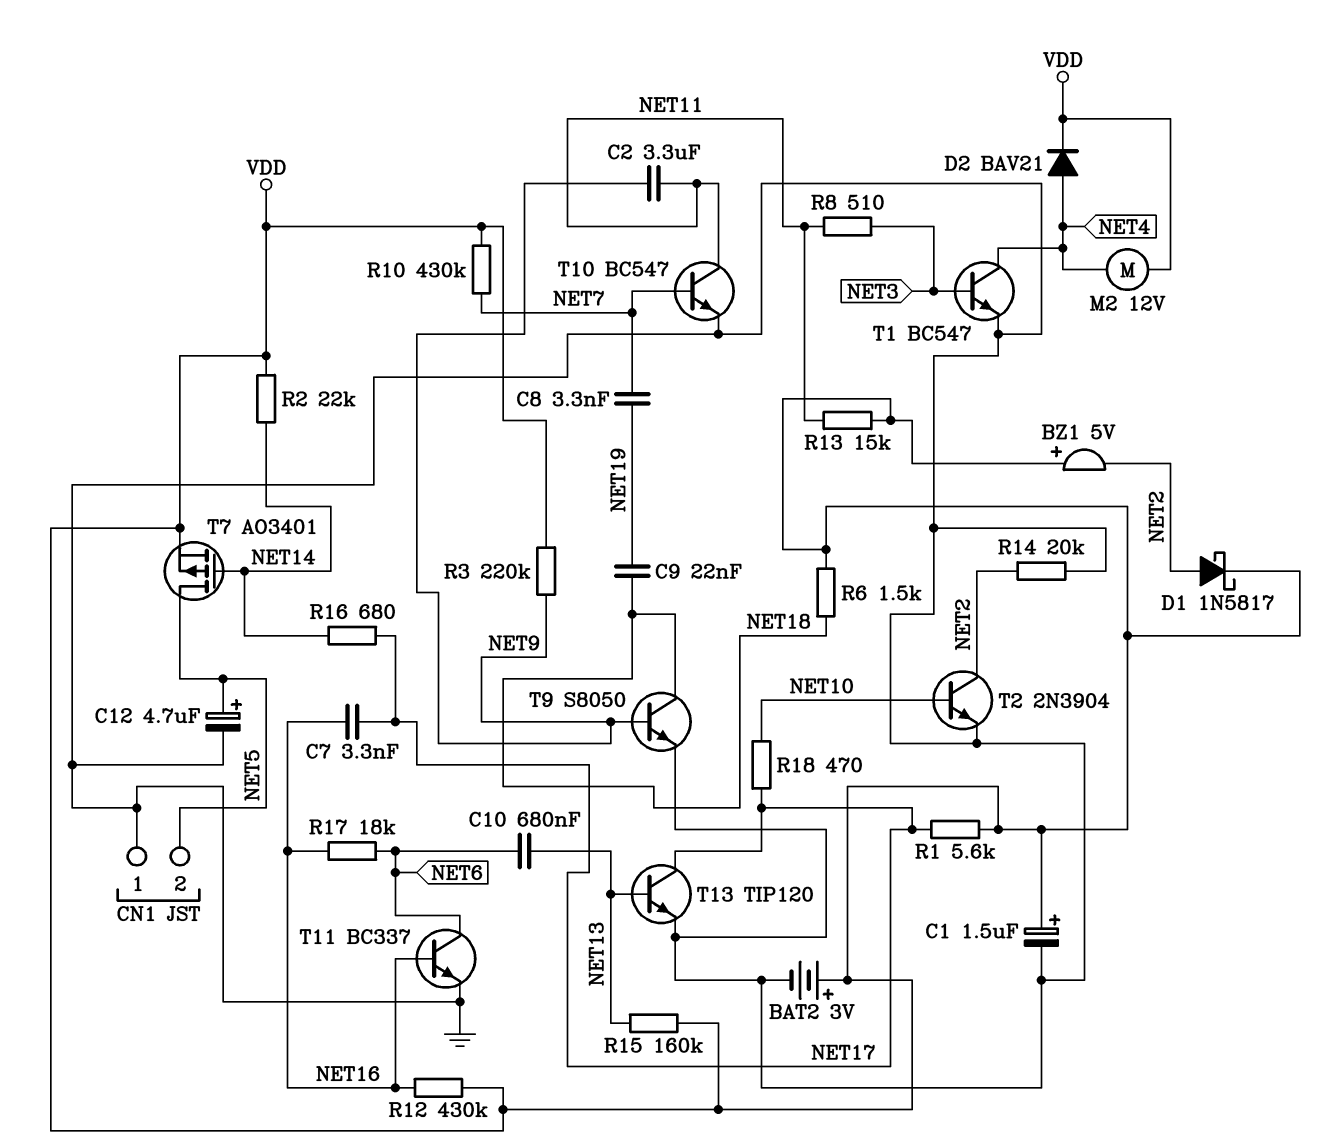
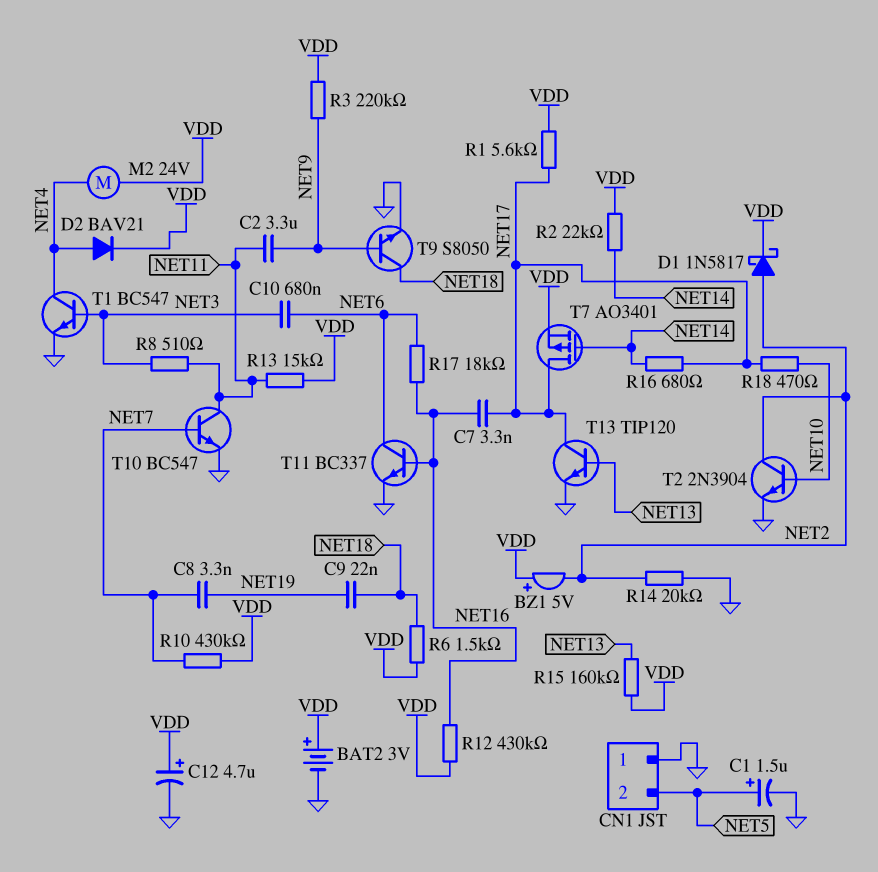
C1: 1.5uF (plus VDD, minus GND) -> 1.5uF (plus NET5, minus GND)
C10: 680nF (NET6, NET13) -> 680nF (NET3, NET6)
C12: 4.7uF (plus NET5, minus GND) -> 4.7uF (plus VDD, minus GND)
M2: motor 12V (NET4, VDD) -> motor 24V (NET4, VDD)
T7: PMOS AO3401 (G NET14, D NET5, S VDD) -> PMOS AO3401 (G NET14, D NET17, S VDD)

